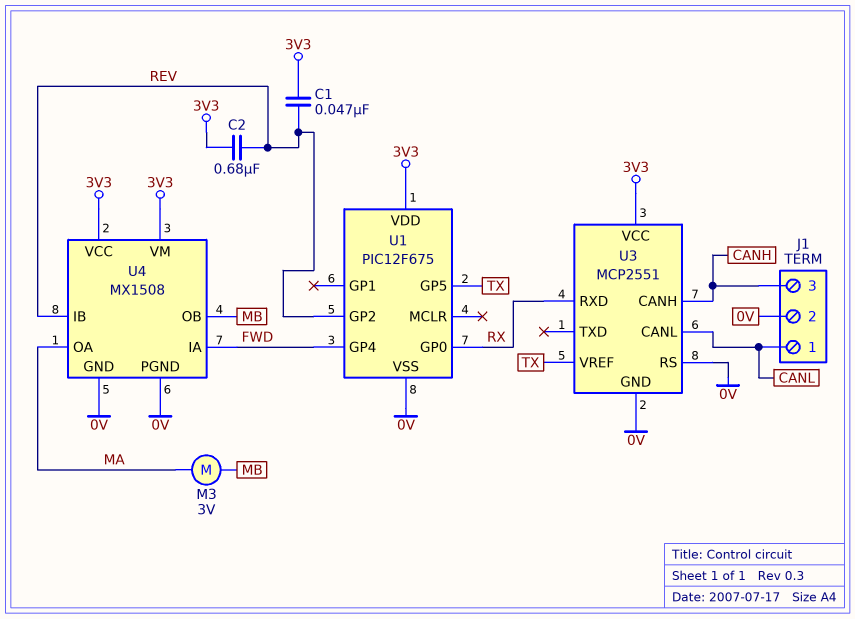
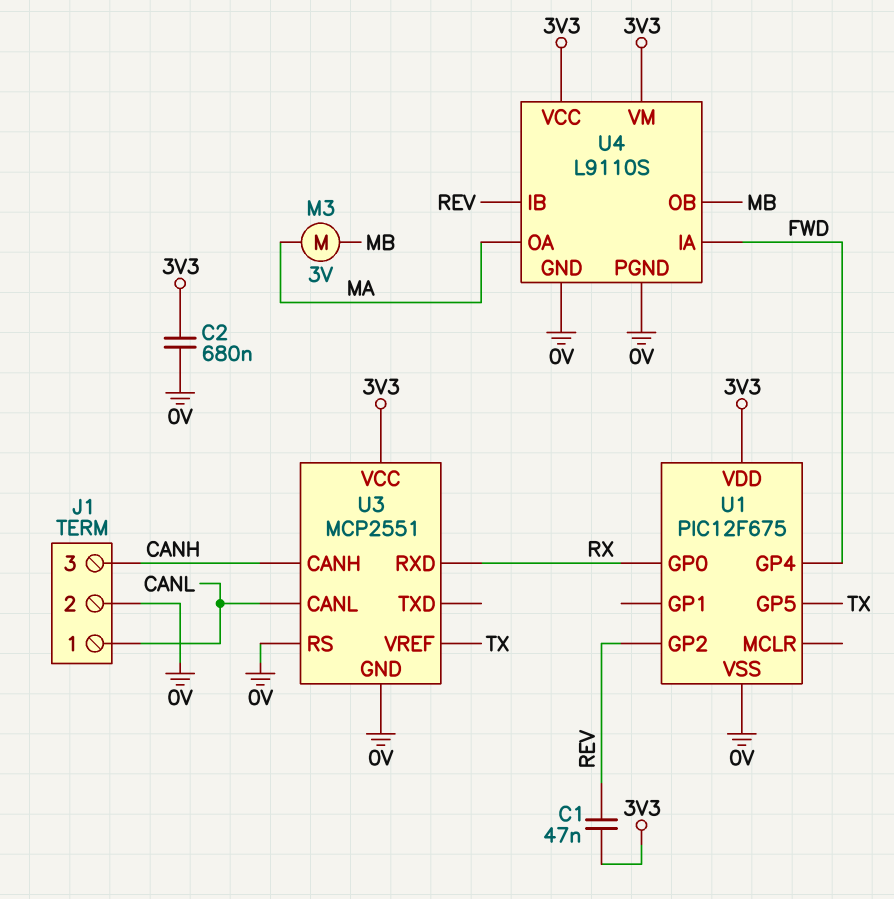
C2: 680nF (3V3, REV) -> 680nF (0V, 3V3)
U4: MX1508 -> L9110S

